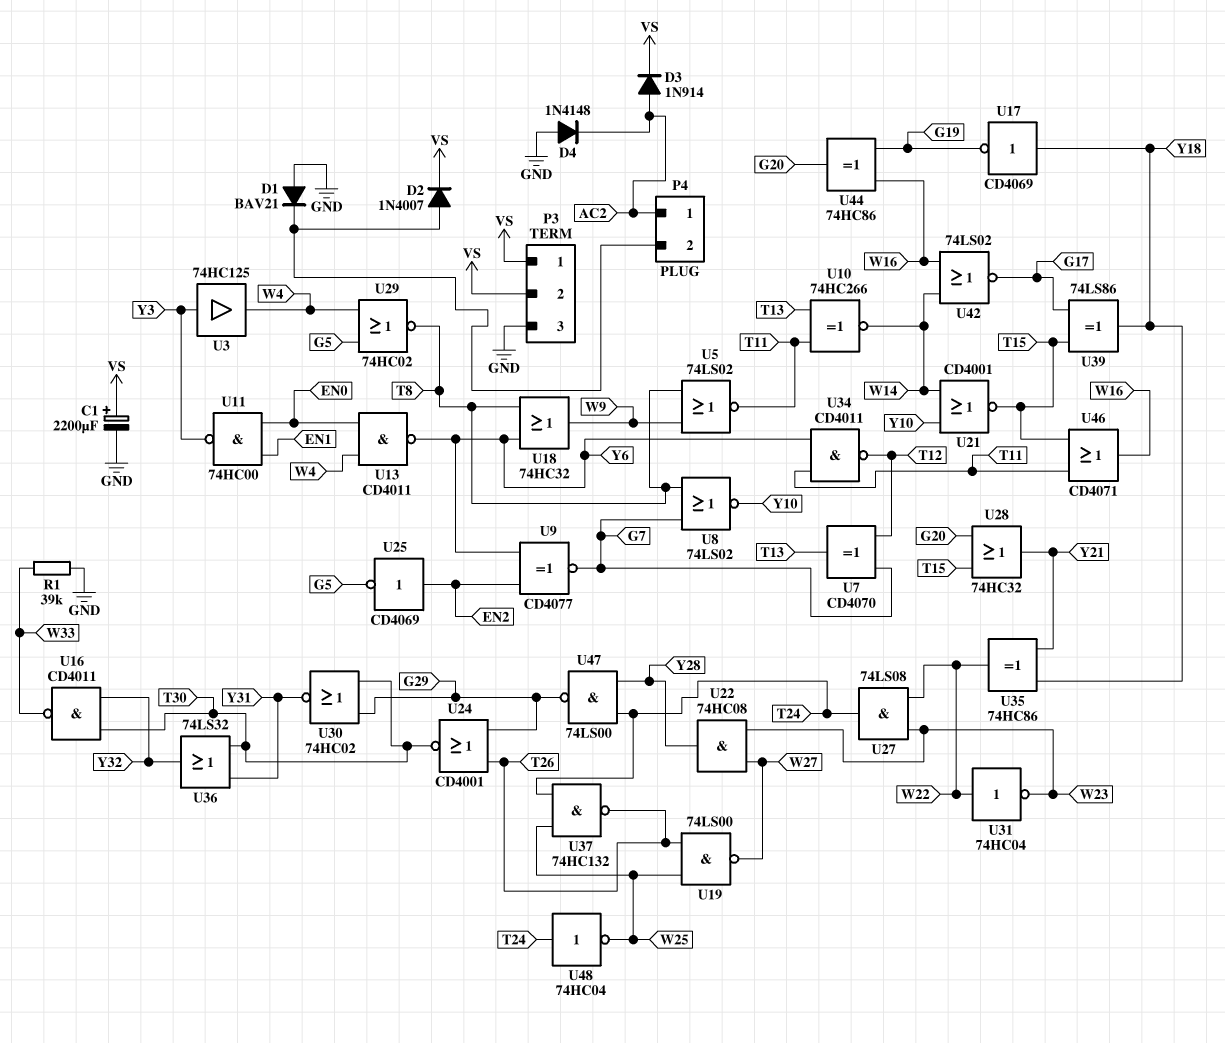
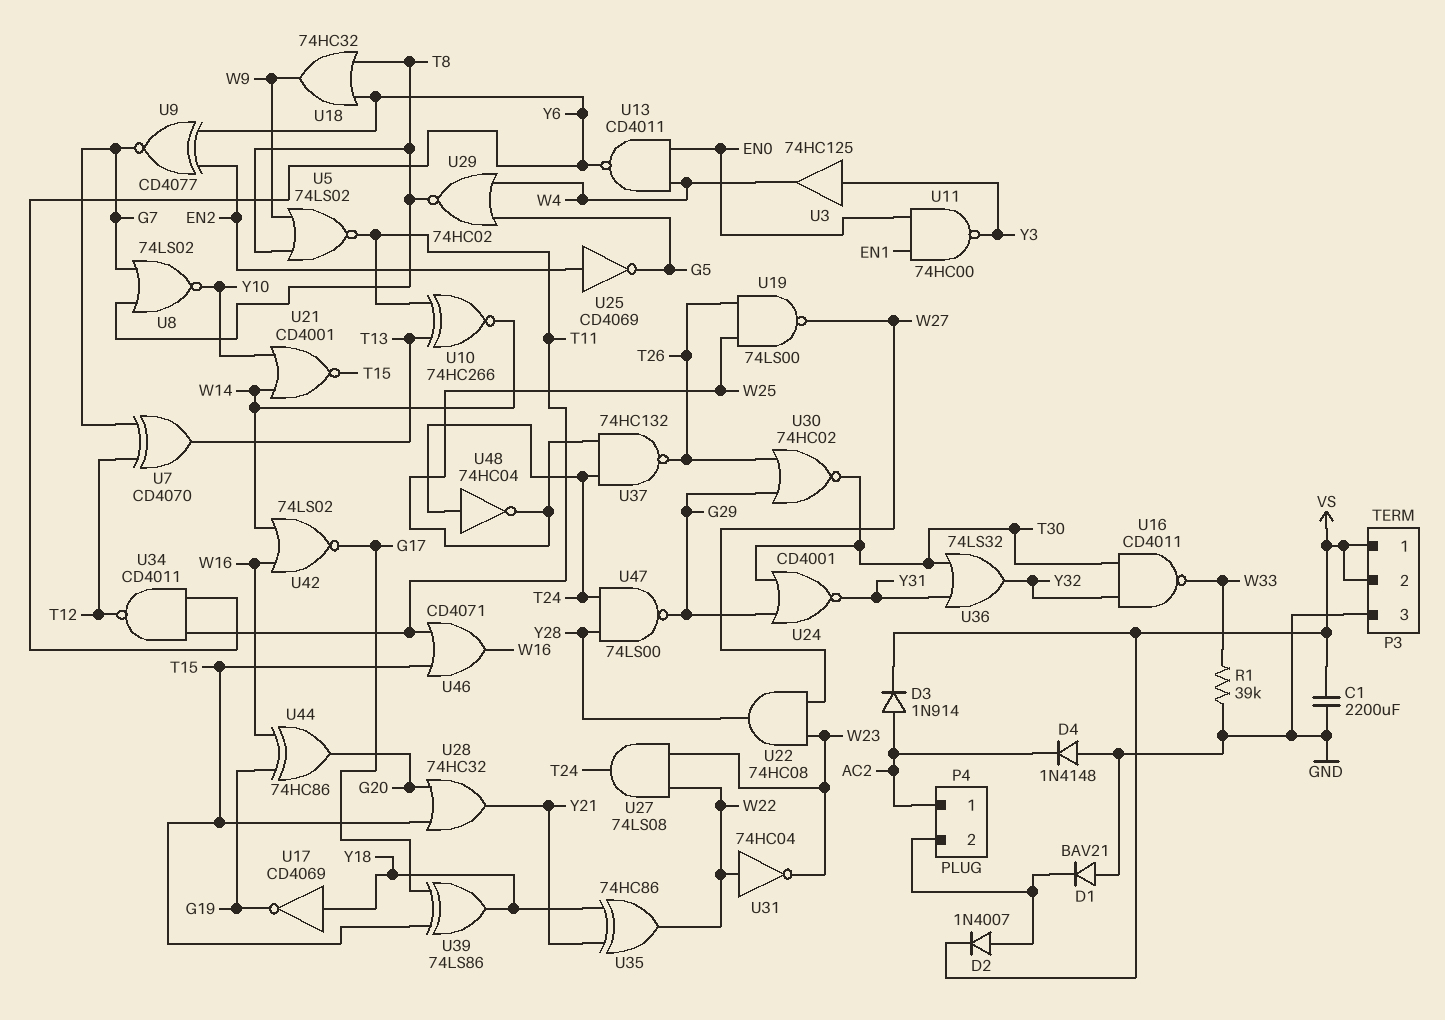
C1: 2200uF (plus VS, minus GND) -> 2200uF (GND, VS)
U24: NOR CD4001 (in G29, in T26, out T30) -> NOR CD4001 (in G29, in T30, out Y31)
U30: NOR 74HC02 (in G29, in T30, out Y31) -> NOR 74HC02 (in G29, in T26, out T30)

